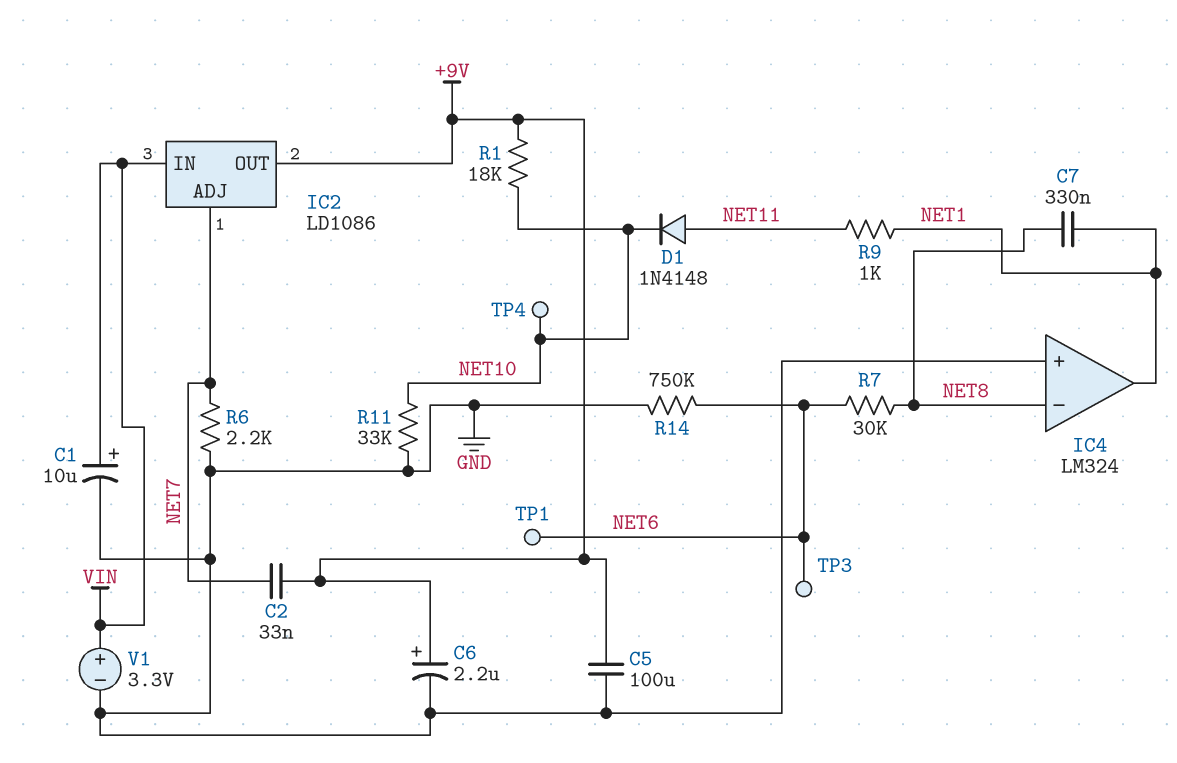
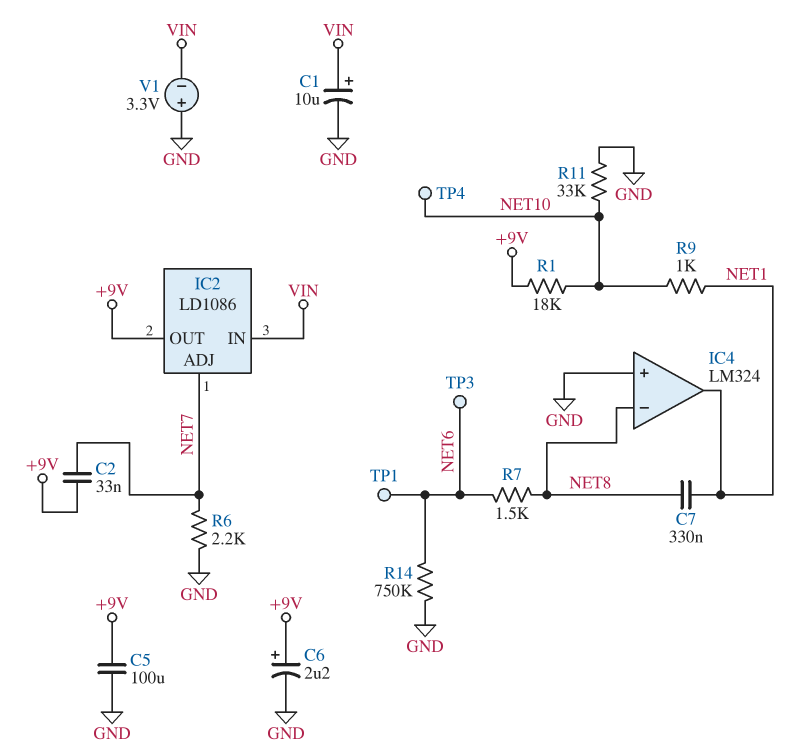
D1: diode 1N4148 (A NET11, K NET10) -> none
R7: 30k (NET6, NET8) -> 1.5k (NET6, NET8)
R9: 1k (NET1, NET11) -> 1k (NET1, NET10)
V1: 3.3V (plus VIN, minus GND) -> 3.3V (plus GND, minus VIN)

